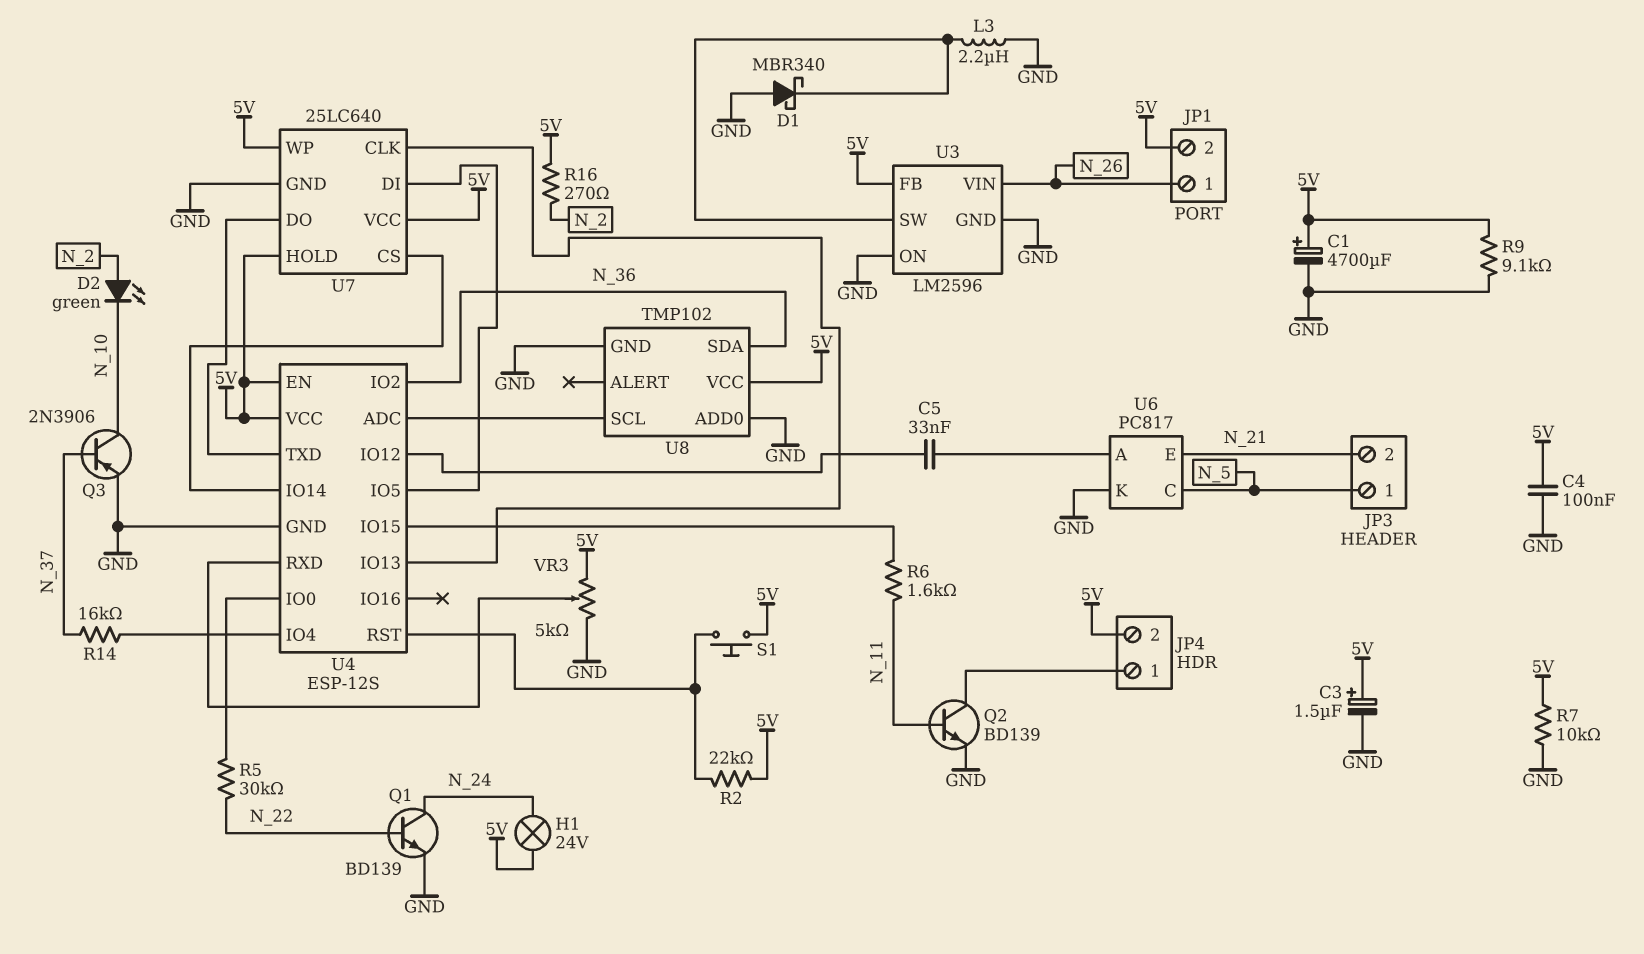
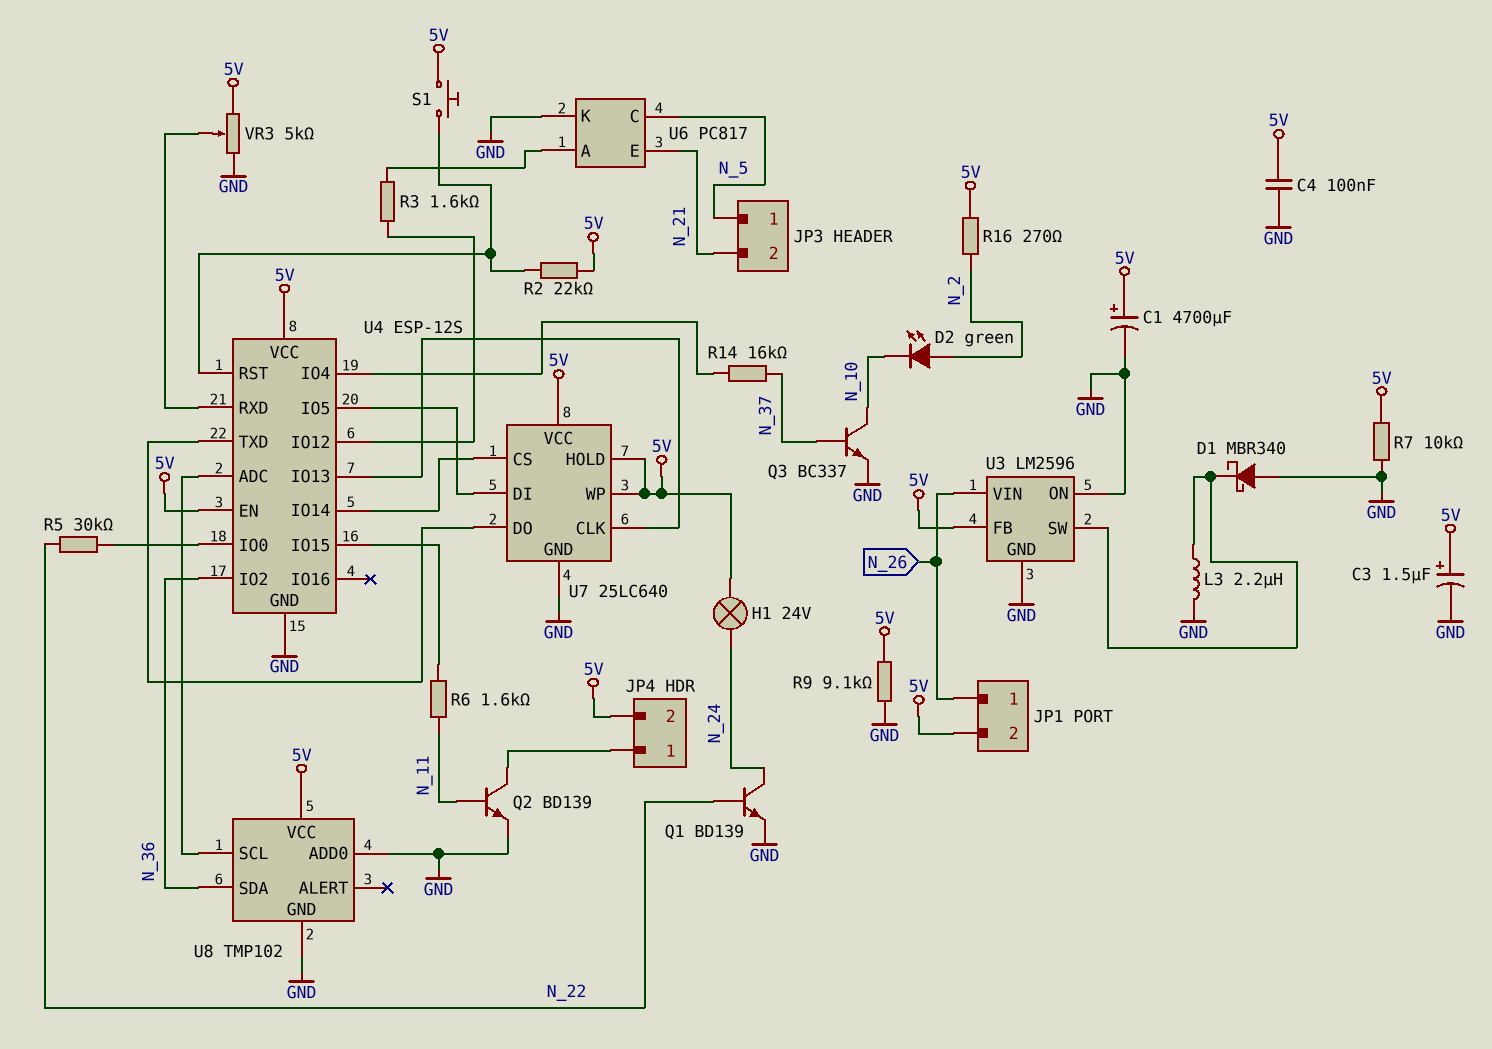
C5: 33nF (U4/IO12, U6/A) -> none
Q3: PNP 2N3906 (B N_37, C N_10, E GND) -> NPN BC337 (B N_37, C N_10, E GND)
R3: none -> 1.6k (U4/IO12, U6/A)

